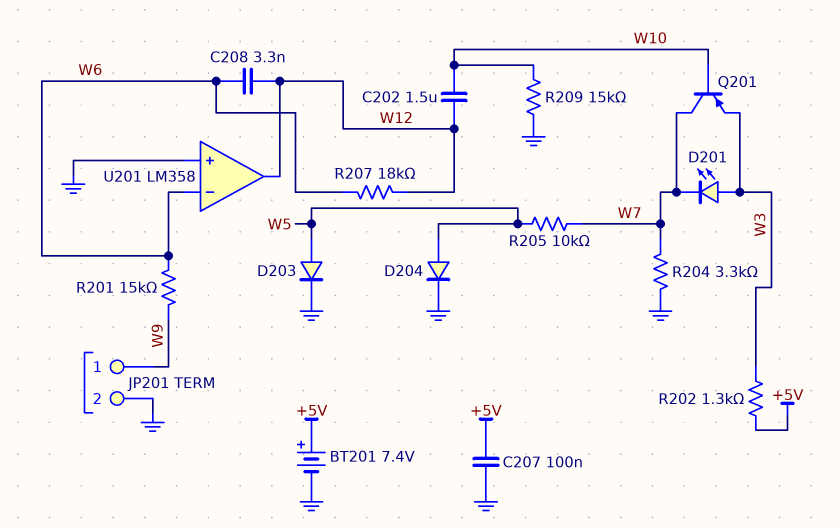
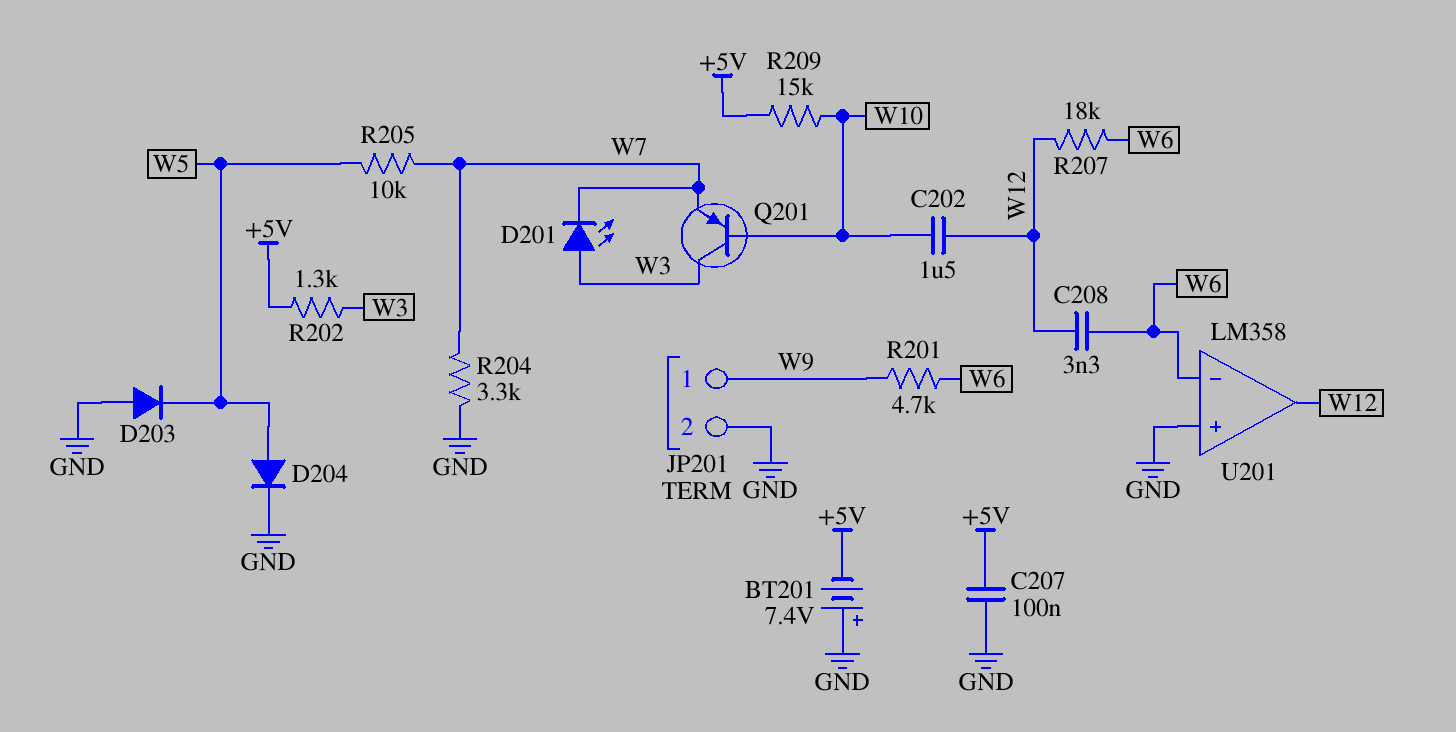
BT201: 7.4V (plus +5V, minus GND) -> 7.4V (plus GND, minus +5V)
D203: diode (A W5, K GND) -> diode (A GND, K W5)
Q201: PNP (B W10, C W7, E W3) -> PNP (B W10, C W3, E W7)
R201: 15k (W6, W9) -> 4.7k (W6, W9)
R209: 15k (GND, W10) -> 15k (+5V, W10)

